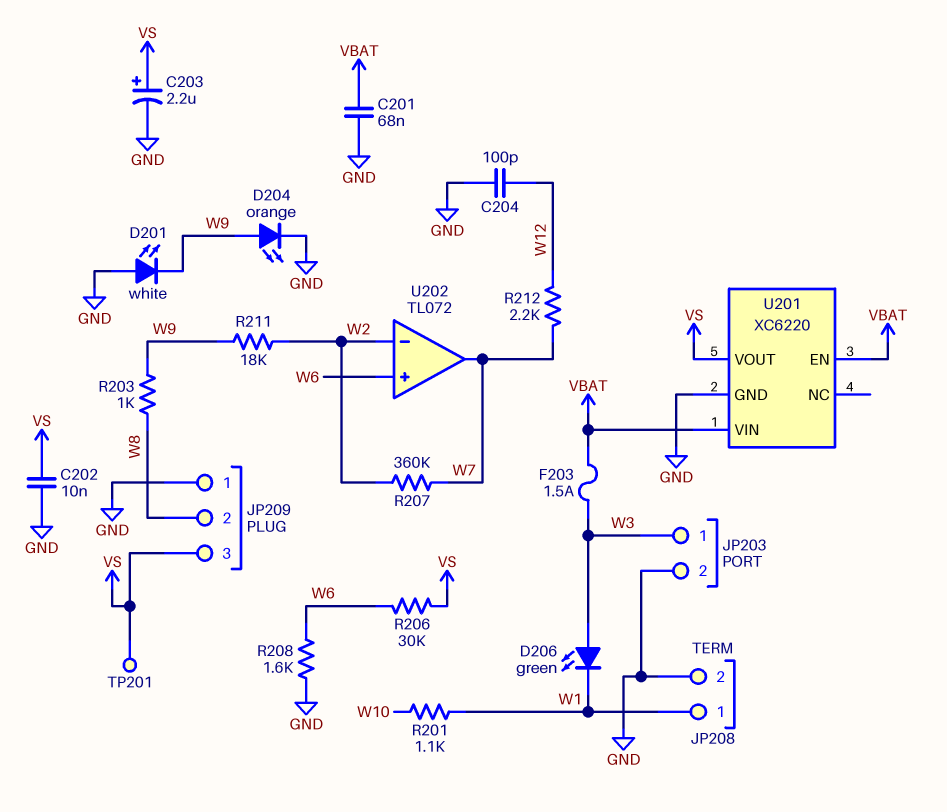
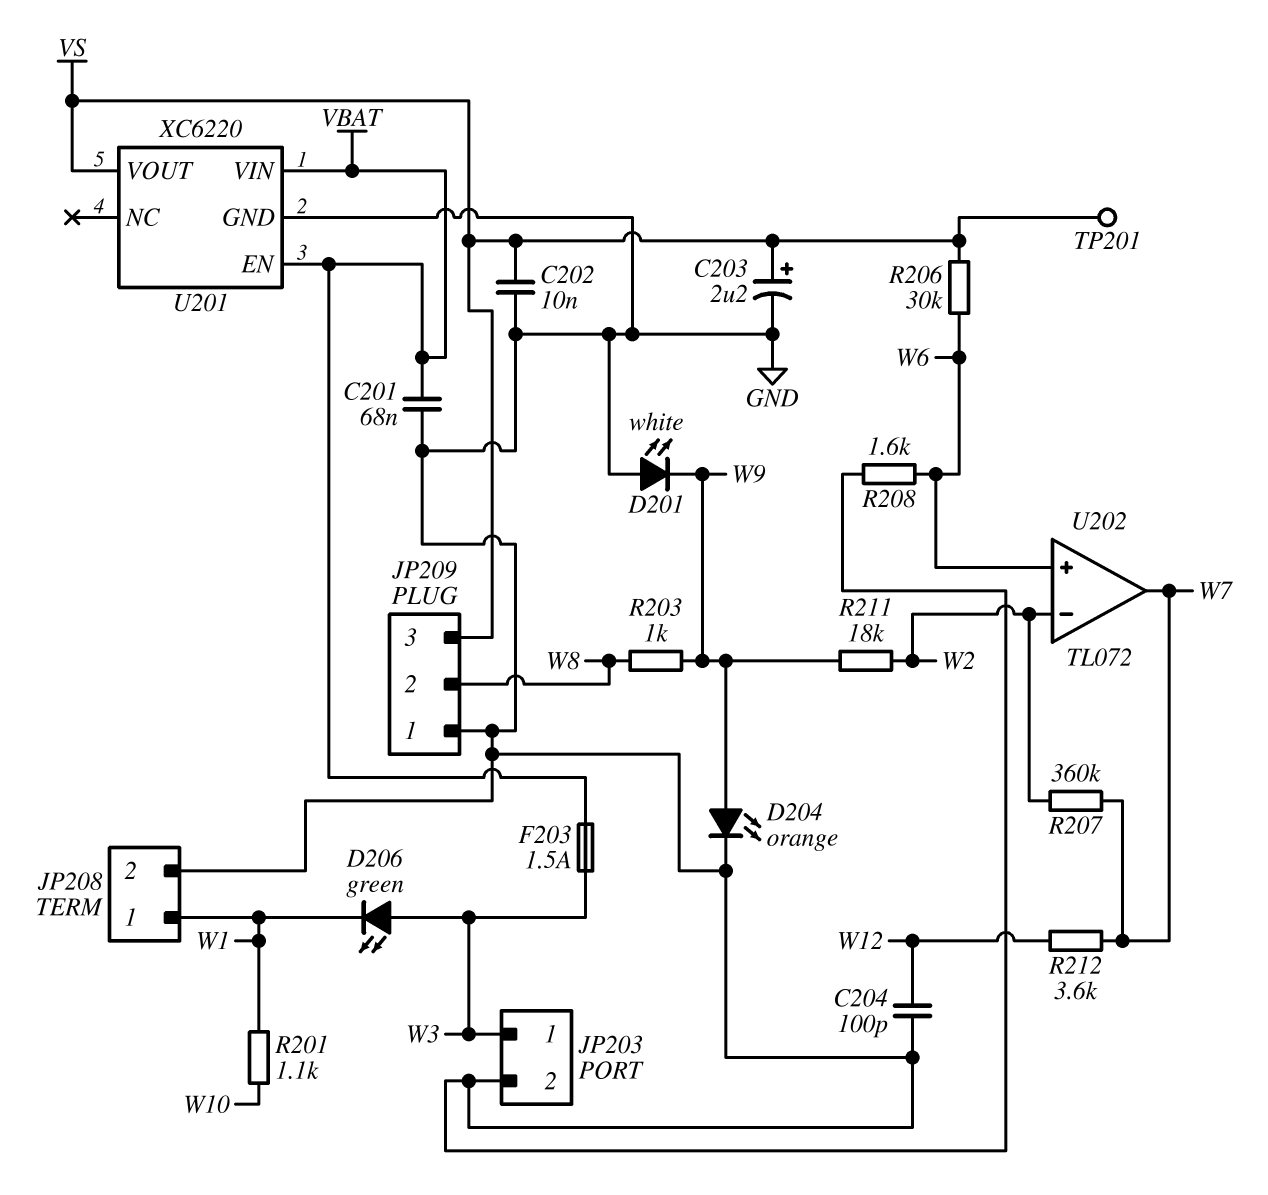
R212: 2.2k (W7, W12) -> 3.6k (W7, W12)

